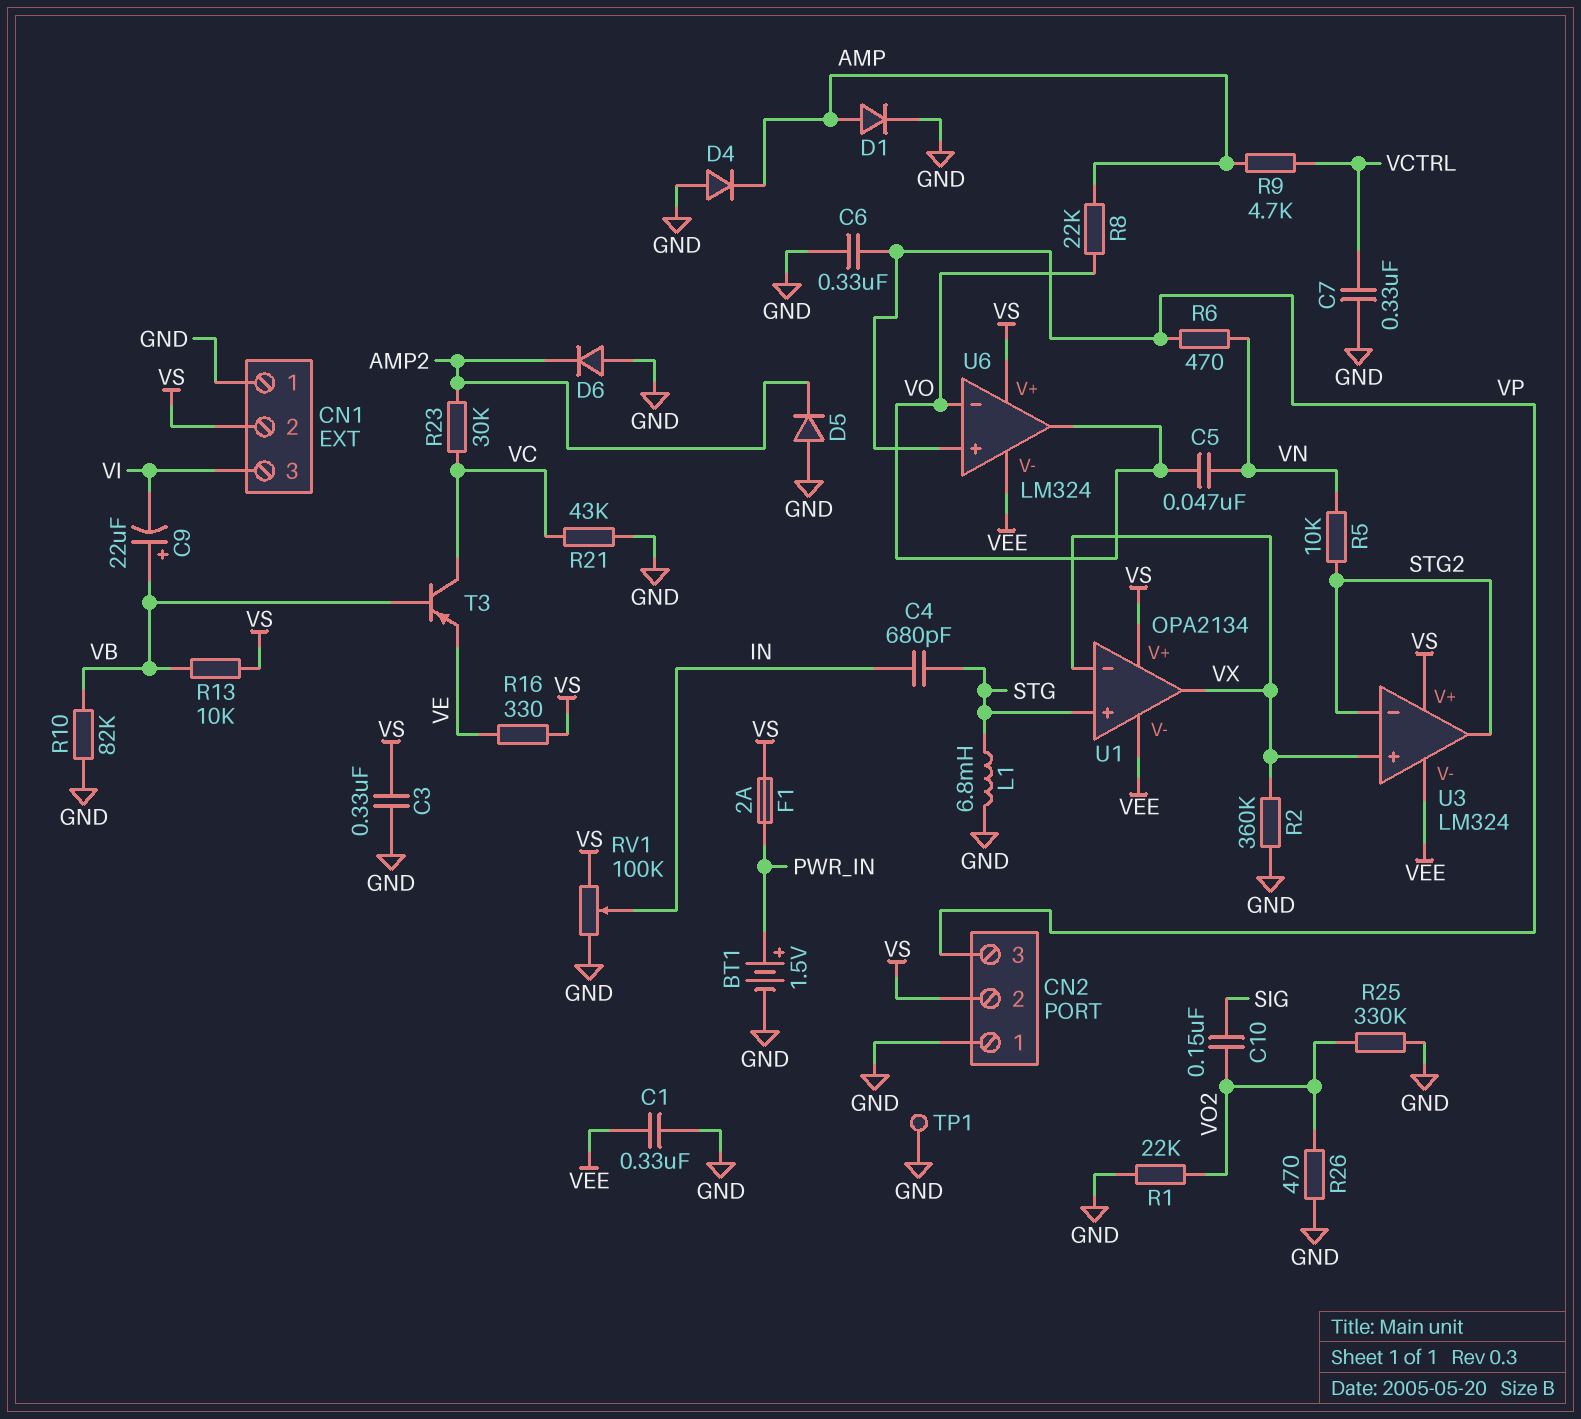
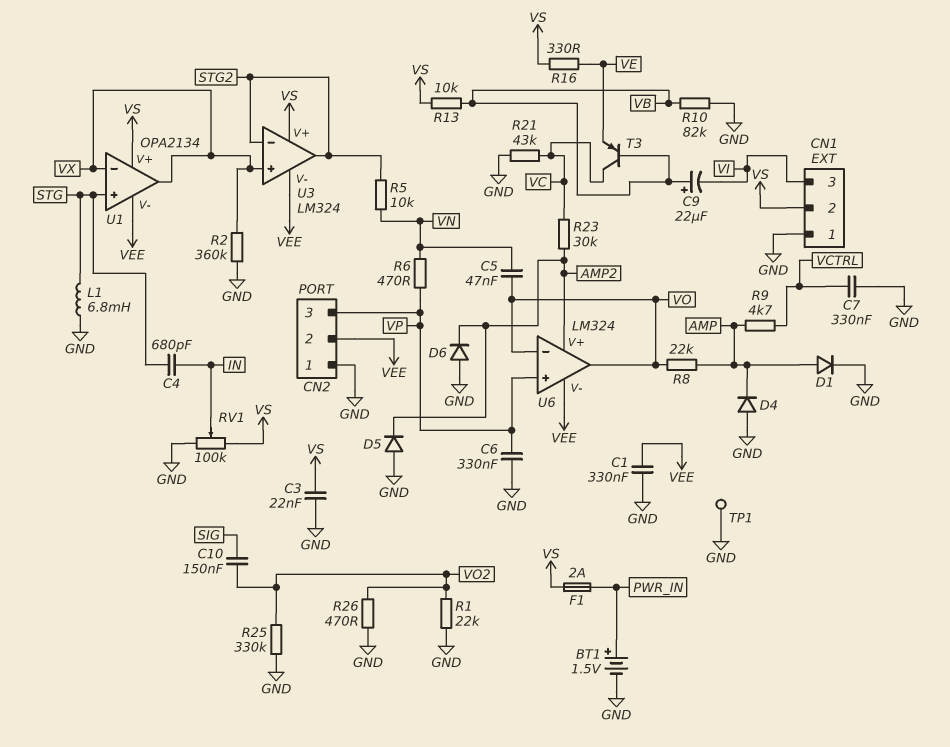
C3: 330nF (GND, VS) -> 22nF (GND, VS)
CN2 pin 2: VS -> VEE
U6 pin V+: VS -> AMP2

